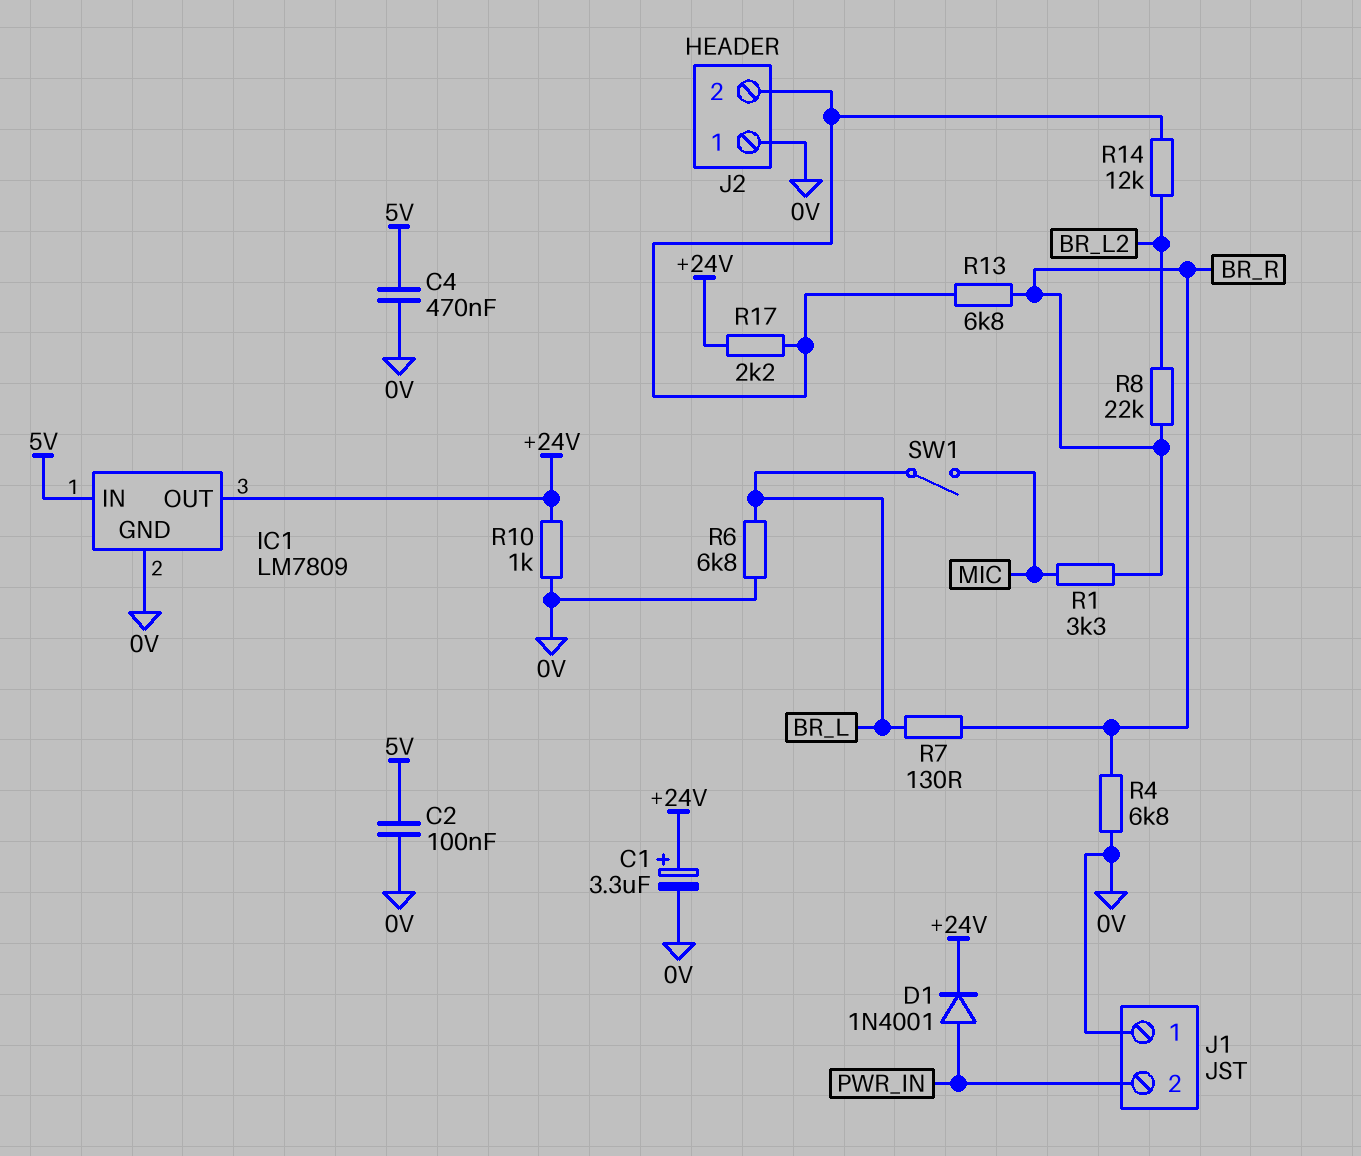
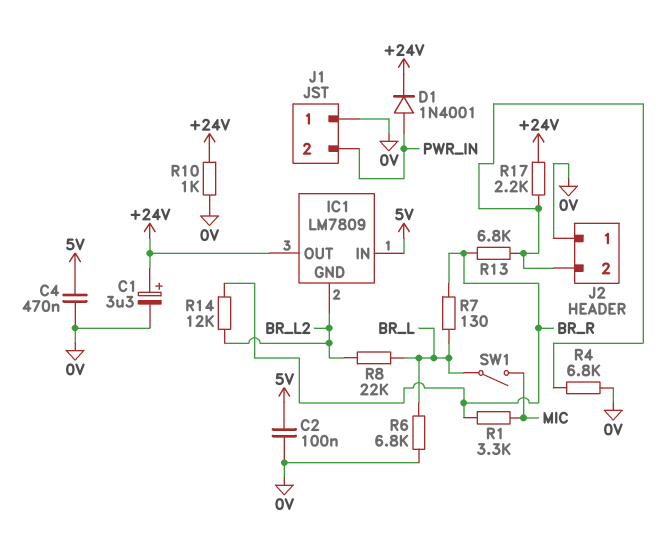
IC1 pin GND: 0V -> BR_L2
R4: 6.8k (0V, BR_R) -> 6.8k (0V, J2/2)
R8: 22k (BR_L2, BR_R) -> 22k (BR_L, BR_L2)
R14: 12k (BR_L2, J2/2) -> 12k (BR_L2, BR_R)

